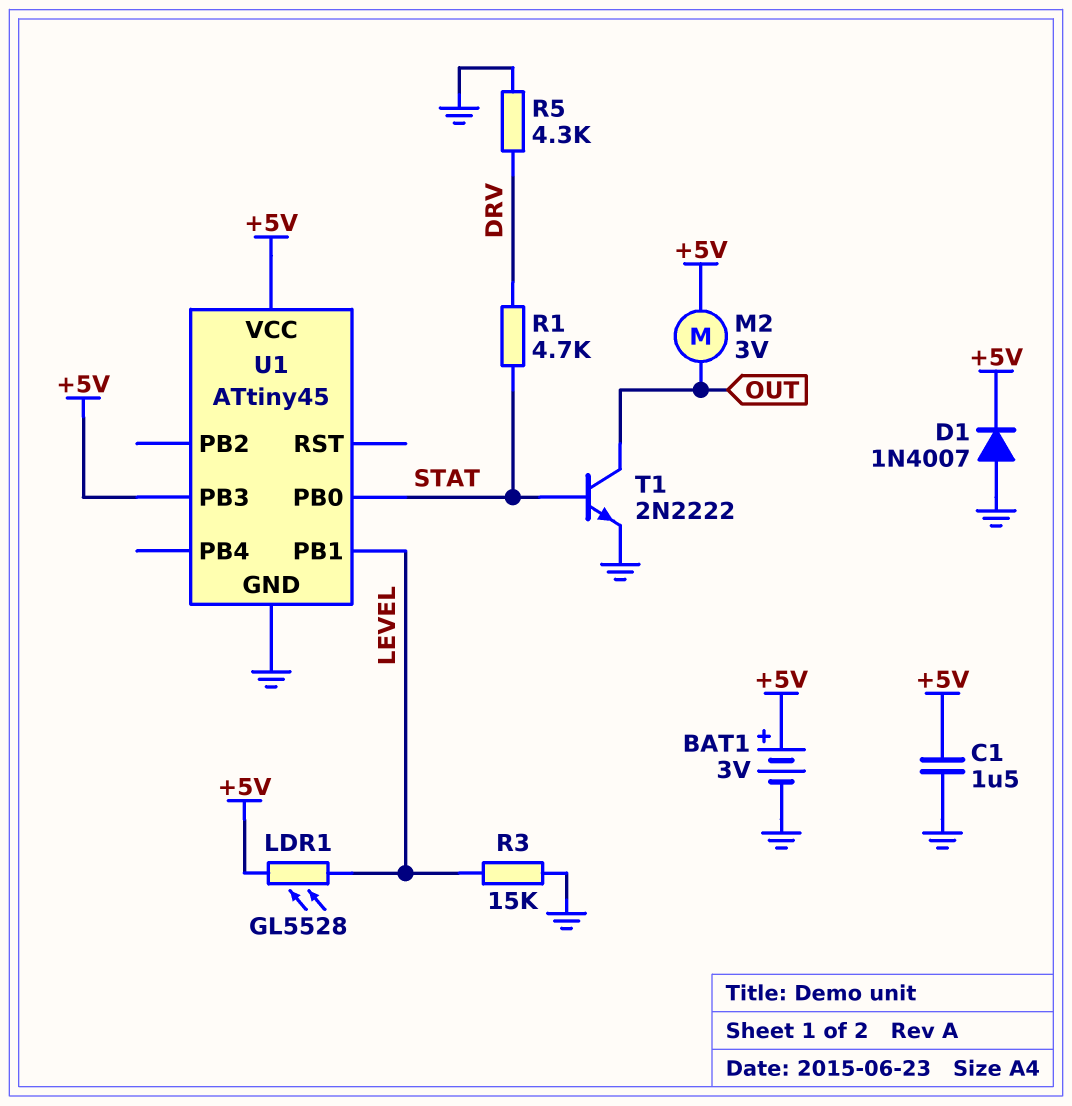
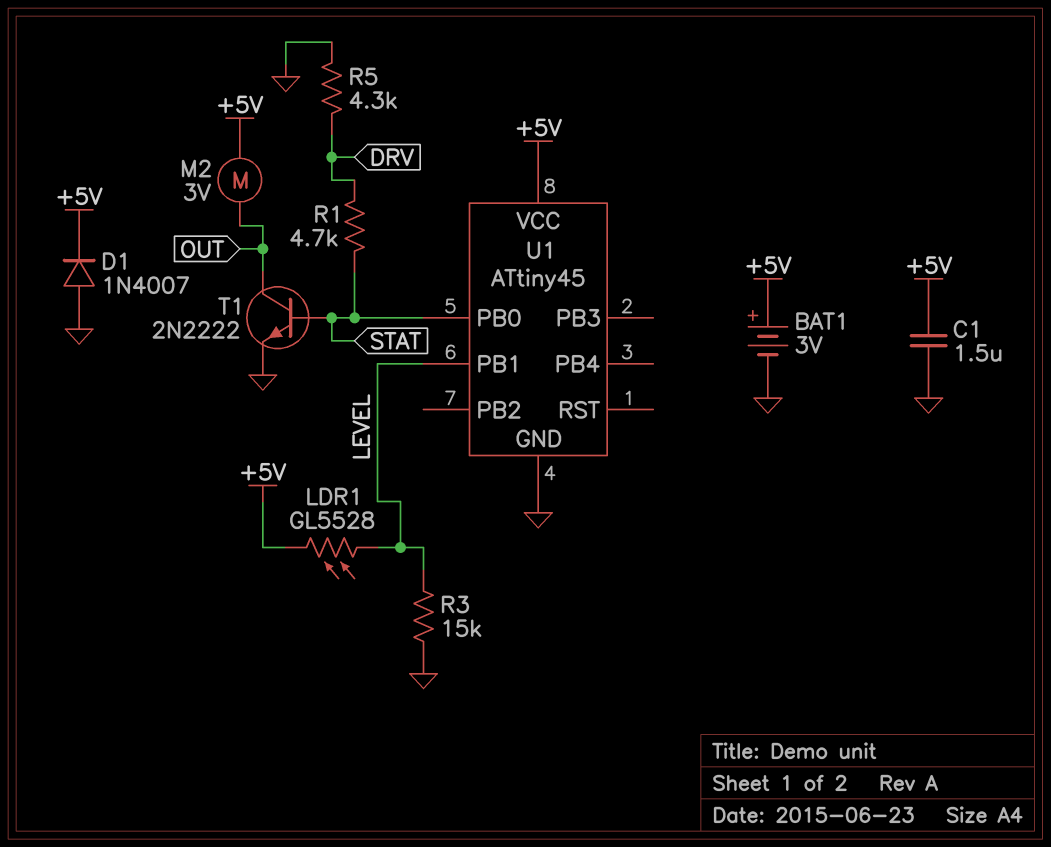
U1 pin PB3: +5V -> none

